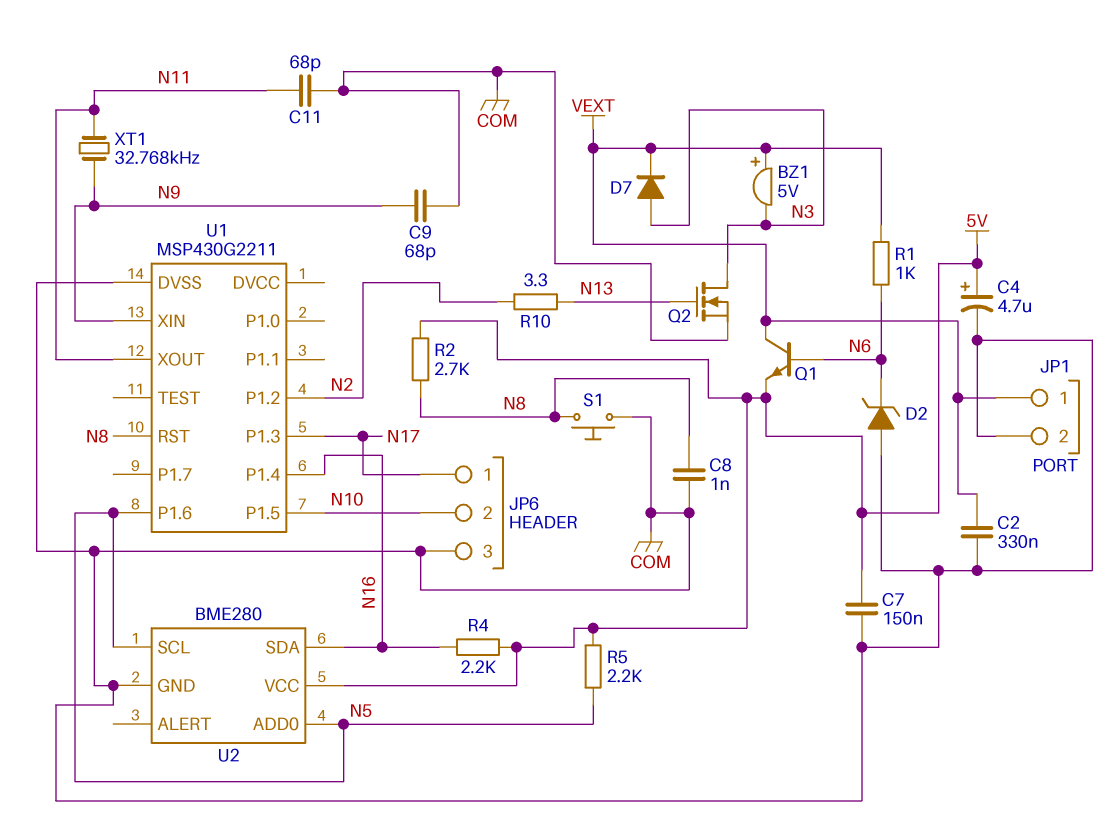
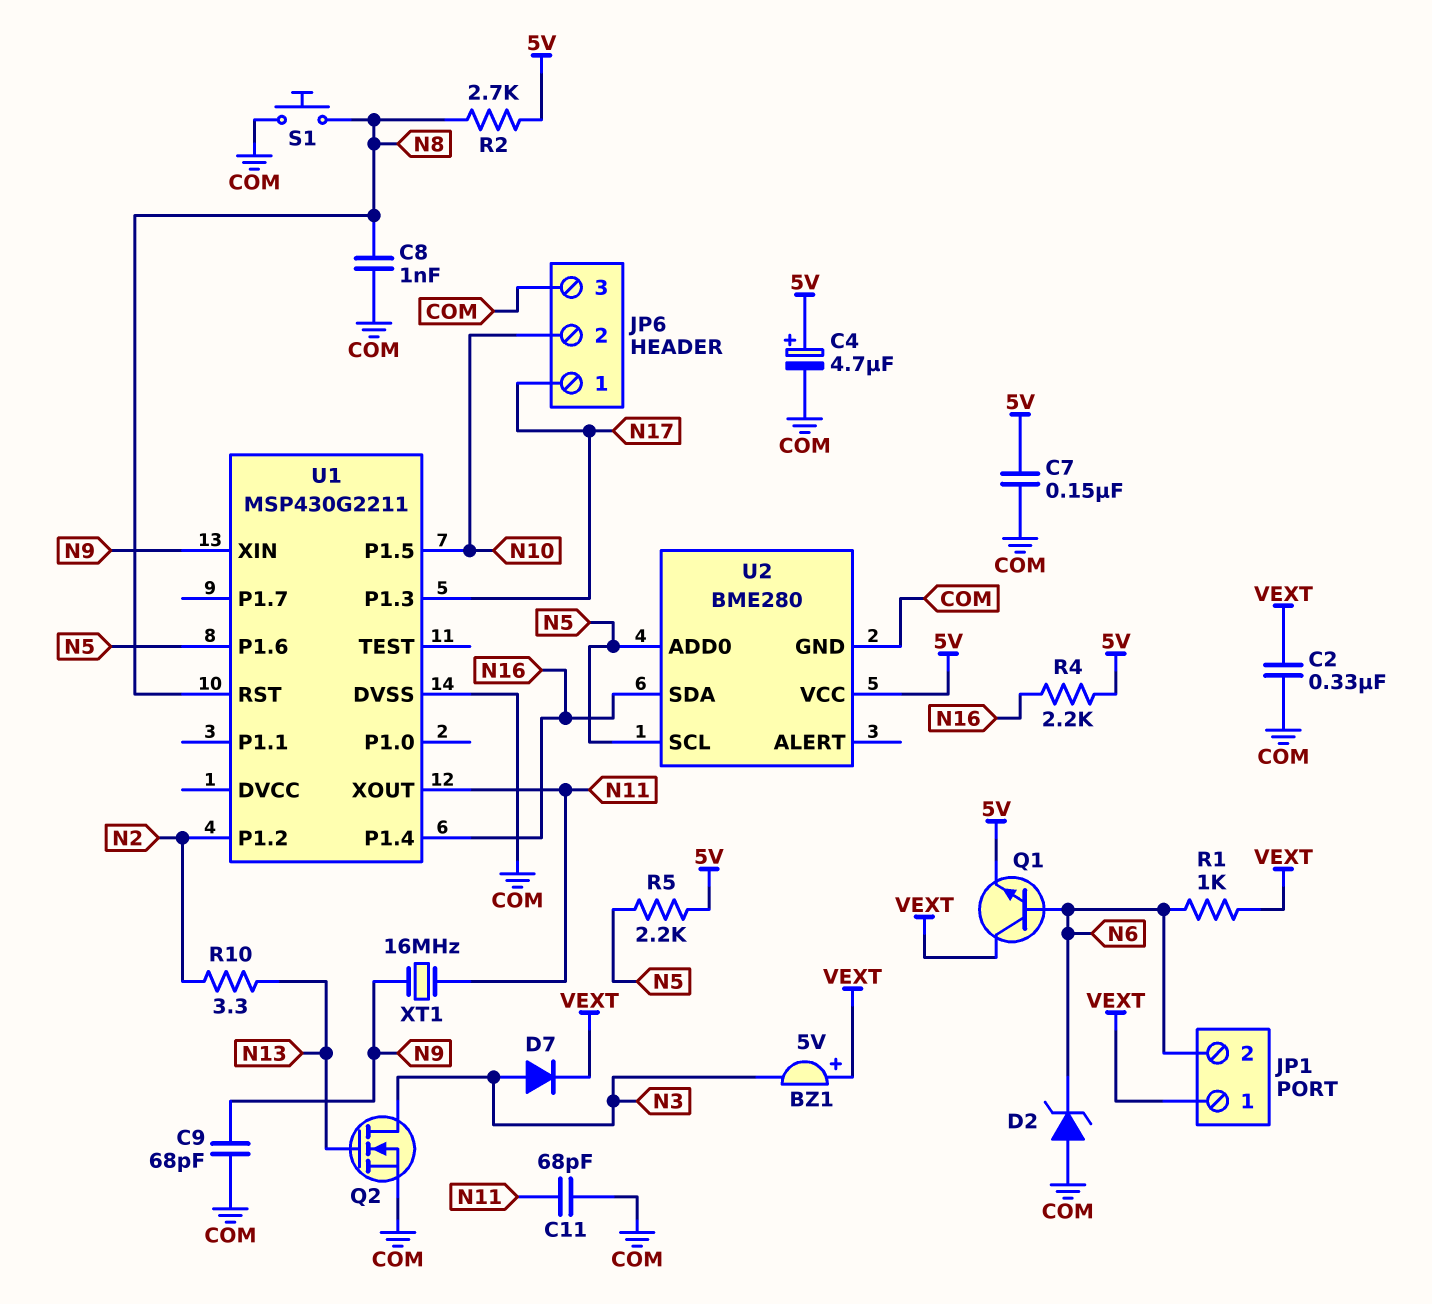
JP1 pin 2: COM -> N6
XT1: 32.768kHz (N9, N11) -> 16MHz (N9, N11)

